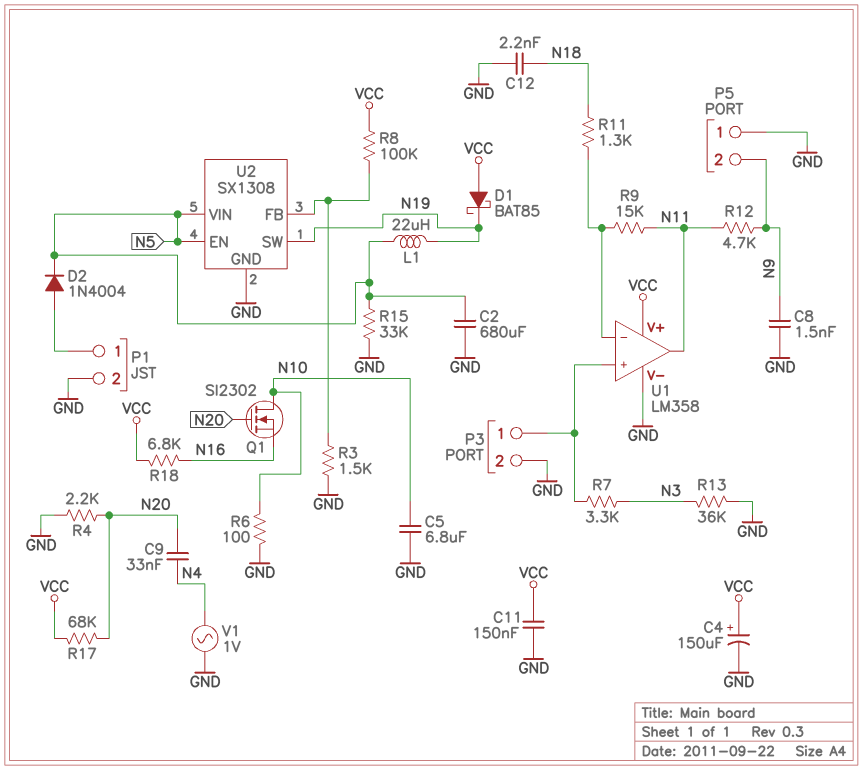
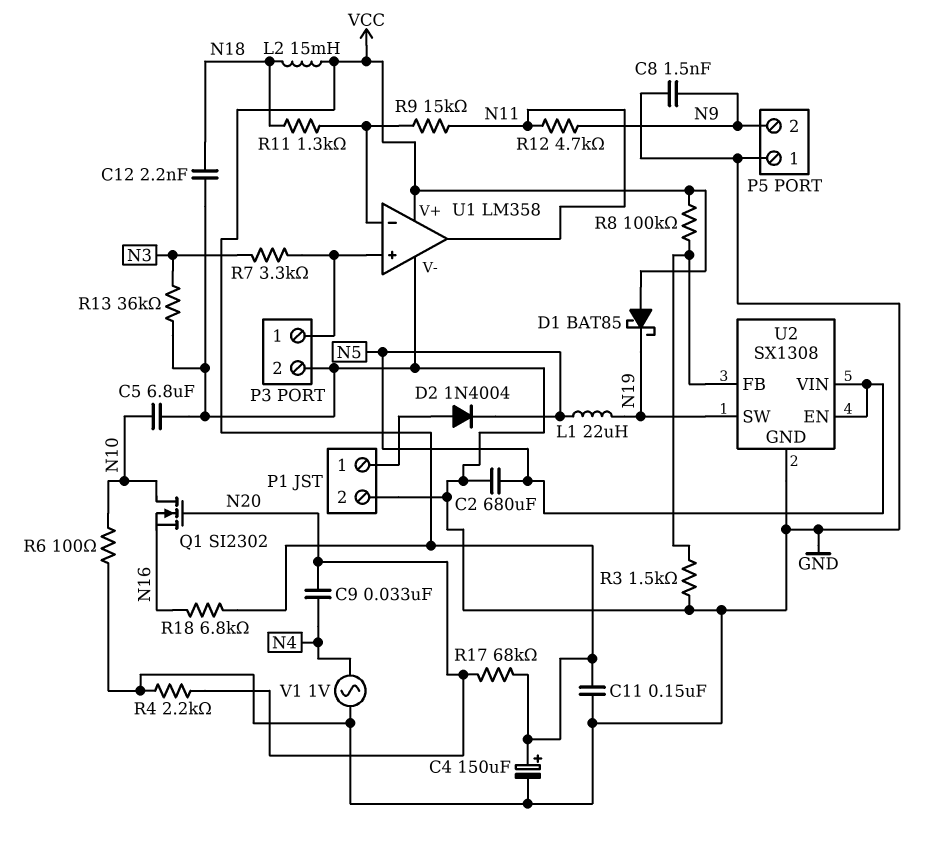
L2: none -> 15mH (N18, VCC)
R15: 33k (GND, N5) -> none

